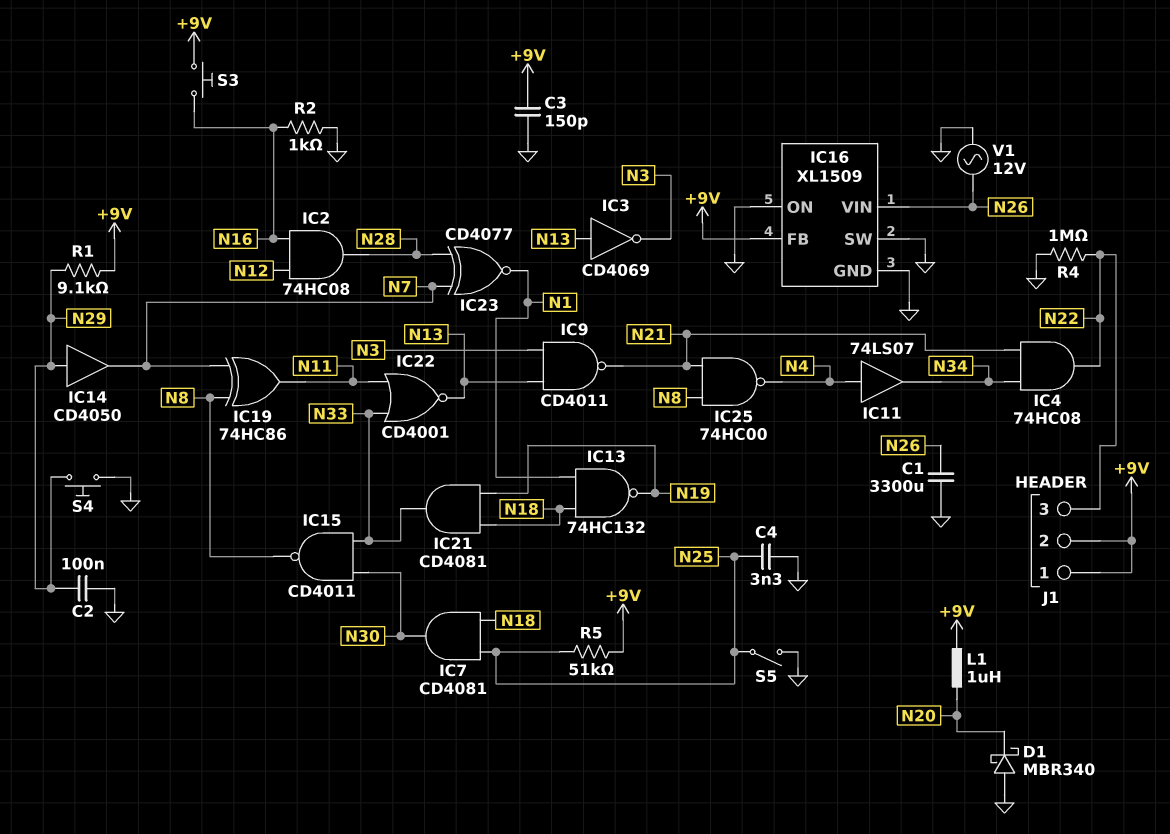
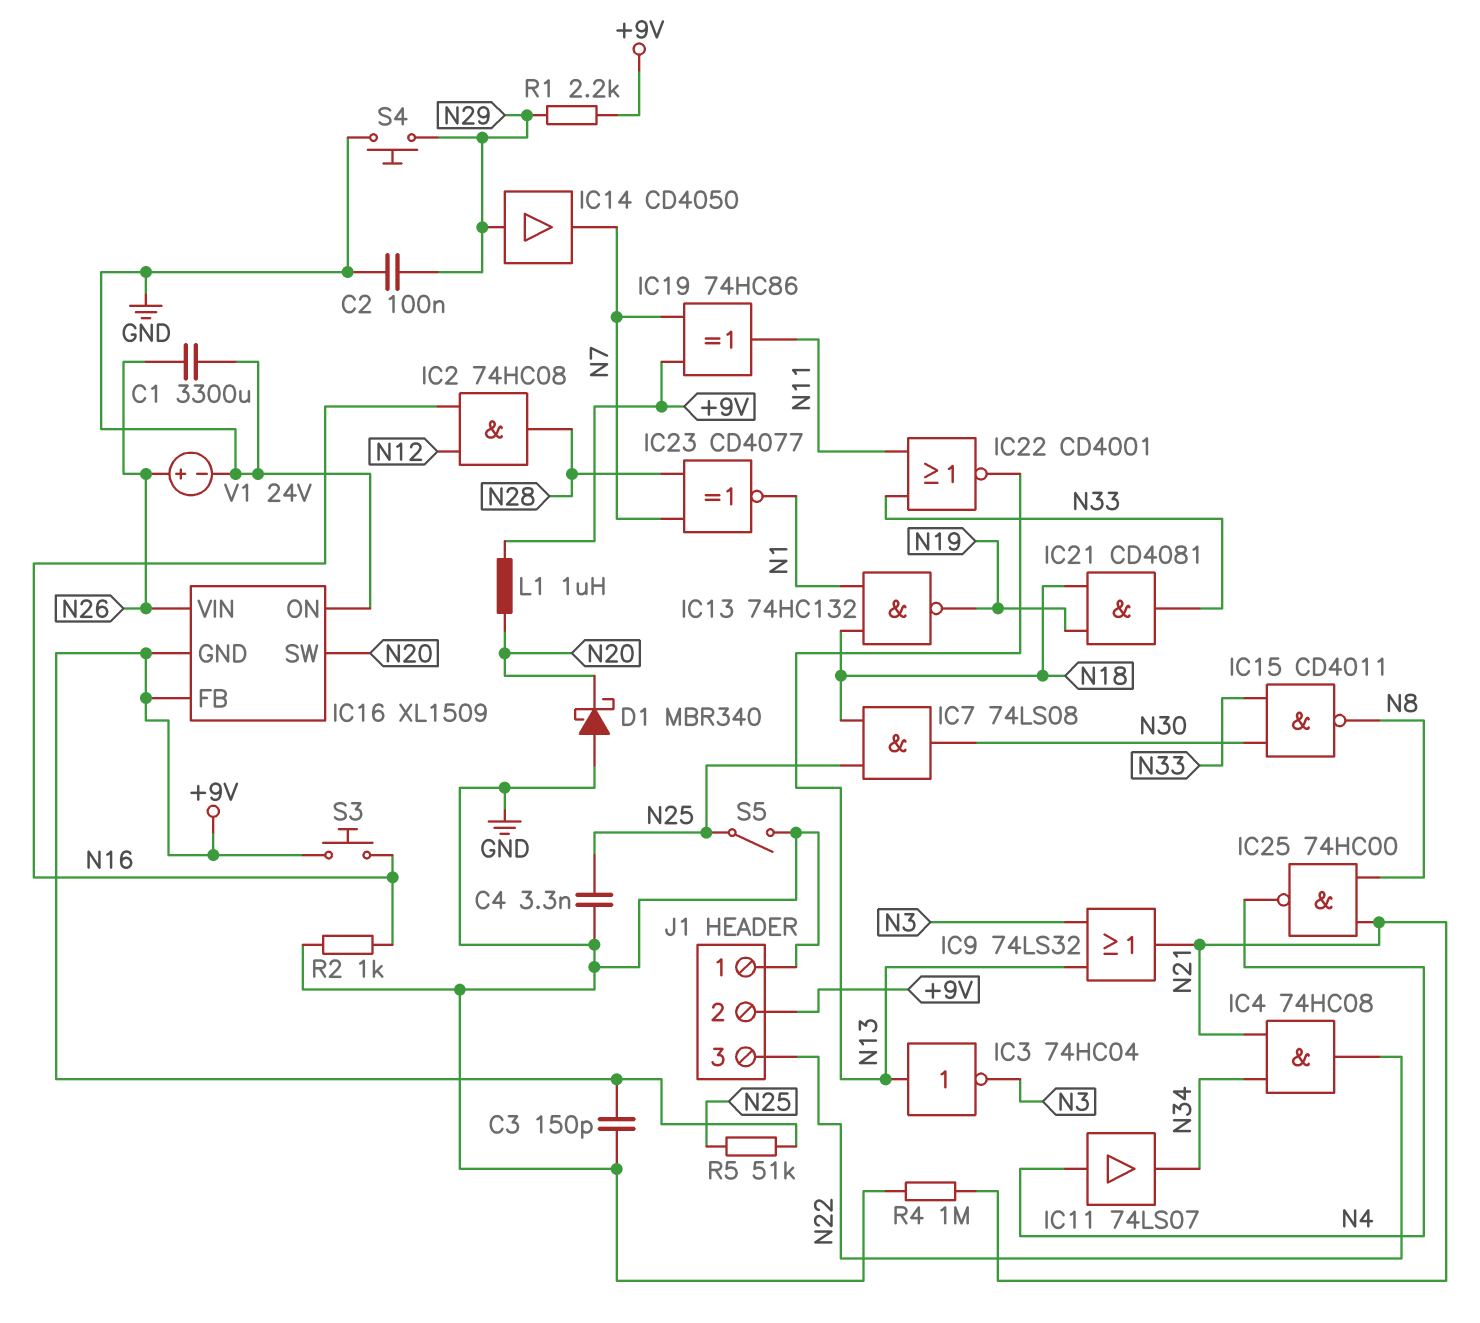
IC3: NOT CD4069 (in N13, out N3) -> NOT 74HC04 (in N13, out N3)
IC7: AND CD4081 (in N18, in N25, out N30) -> AND 74LS08 (in N18, in N25, out N30)
IC9: NAND CD4011 (in N3, in N13, out N21) -> OR 74LS32 (in N3, in N13, out N21)
IC16 pin GND: GND -> +9V
IC16 pin SW: GND -> N20
IC19: XOR 74HC86 (in N7, in N8, out N11) -> XOR 74HC86 (in +9V, in N7, out N11)
J1 pin 1: +9V -> GND
R1: 9.1k (+9V, N29) -> 2.2k (+9V, N29)
R4: 1M (GND, N22) -> 1M (GND, N21)
V1: AC 12V (GND, N26) -> 24V (plus N26, minus GND)

